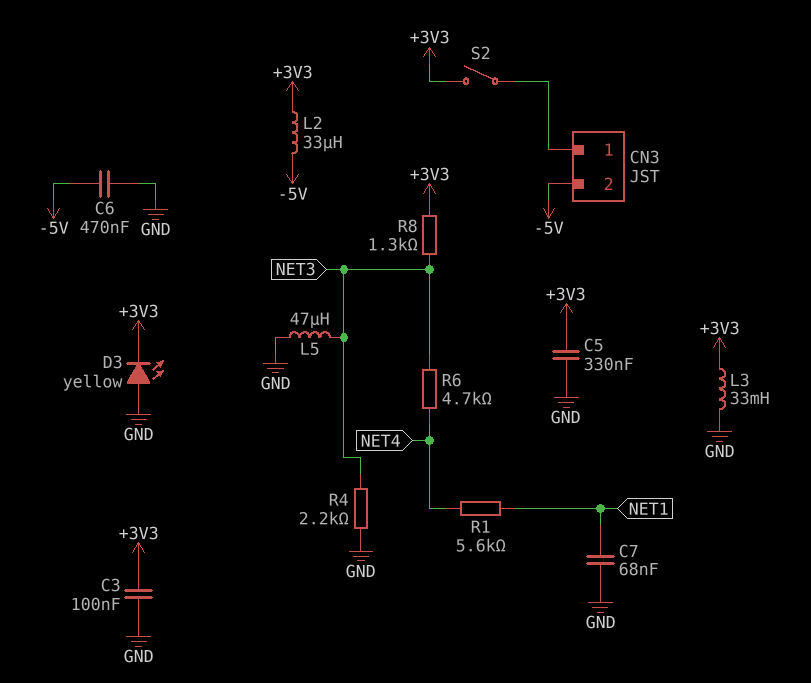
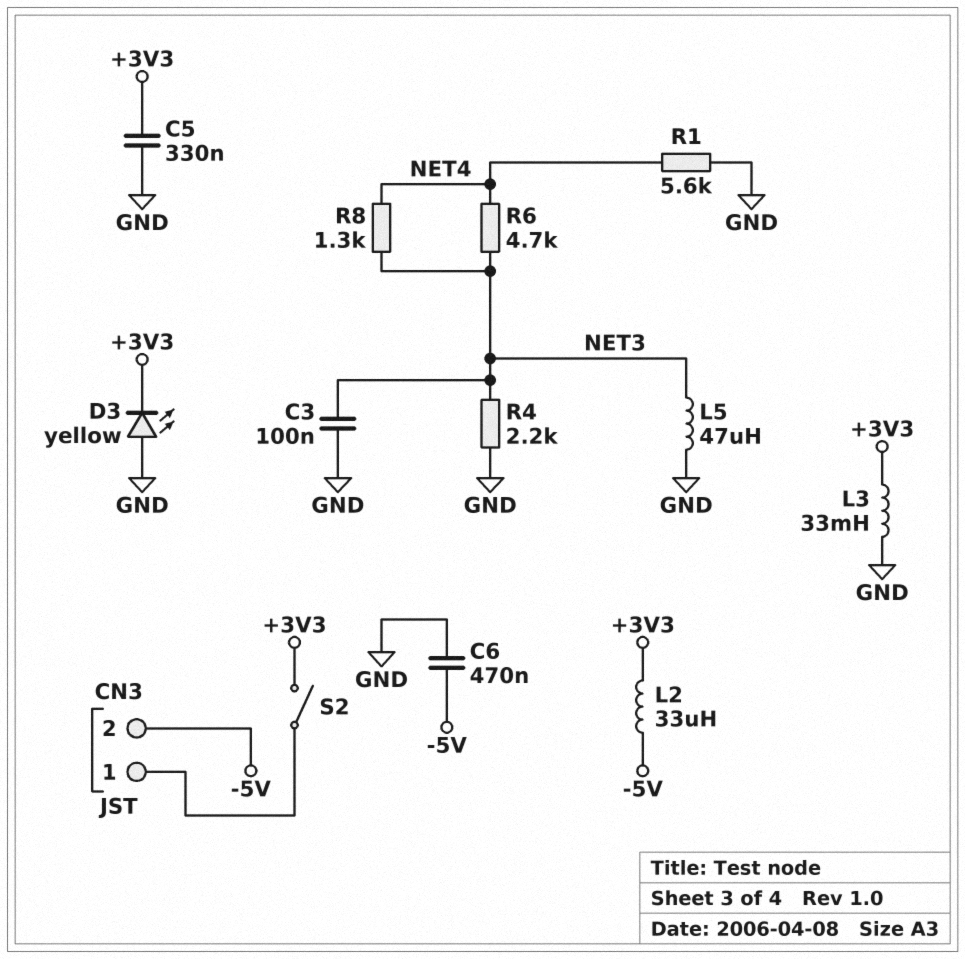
C3: 100nF (+3V3, GND) -> 100nF (GND, NET3)
C7: 68nF (GND, NET1) -> none
R1: 5.6k (NET1, NET4) -> 5.6k (GND, NET4)
R8: 1.3k (+3V3, NET3) -> 1.3k (NET3, NET4)

